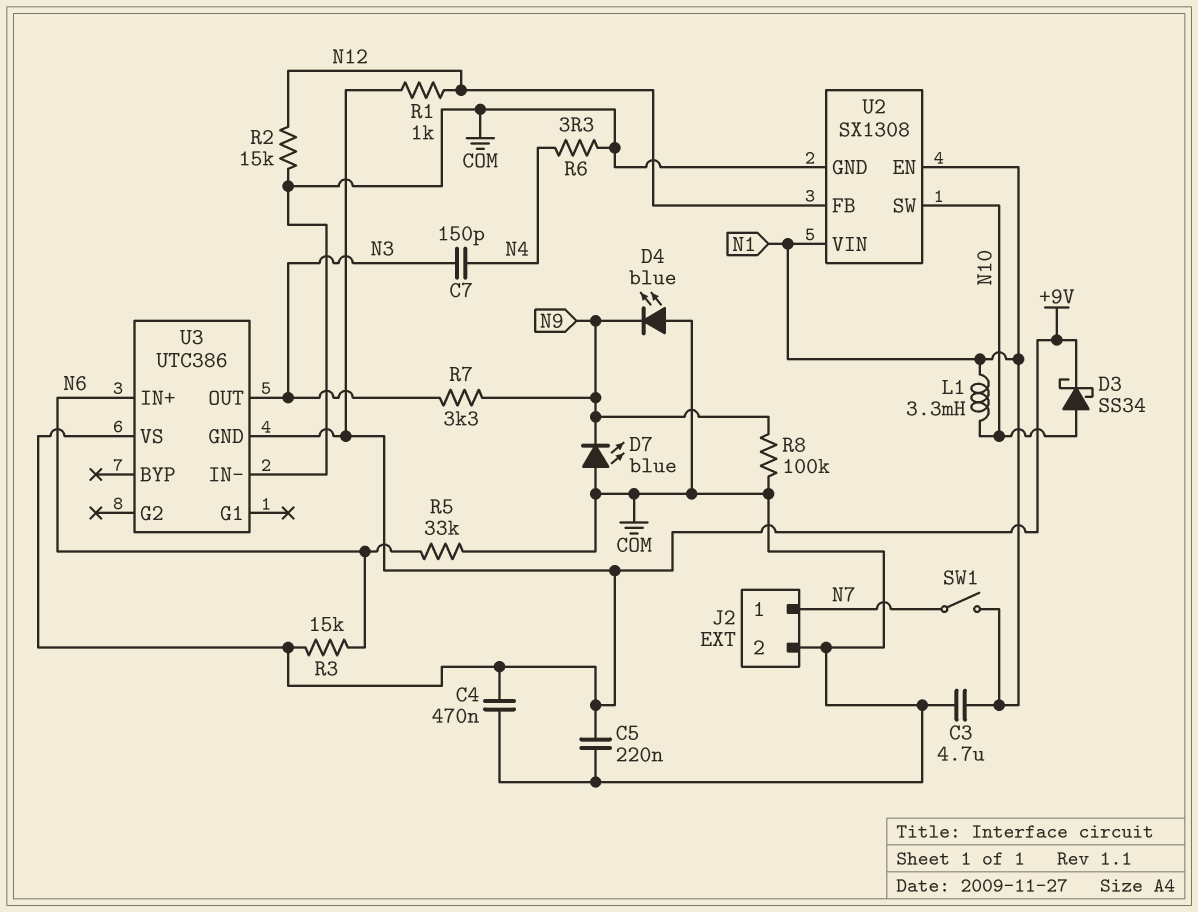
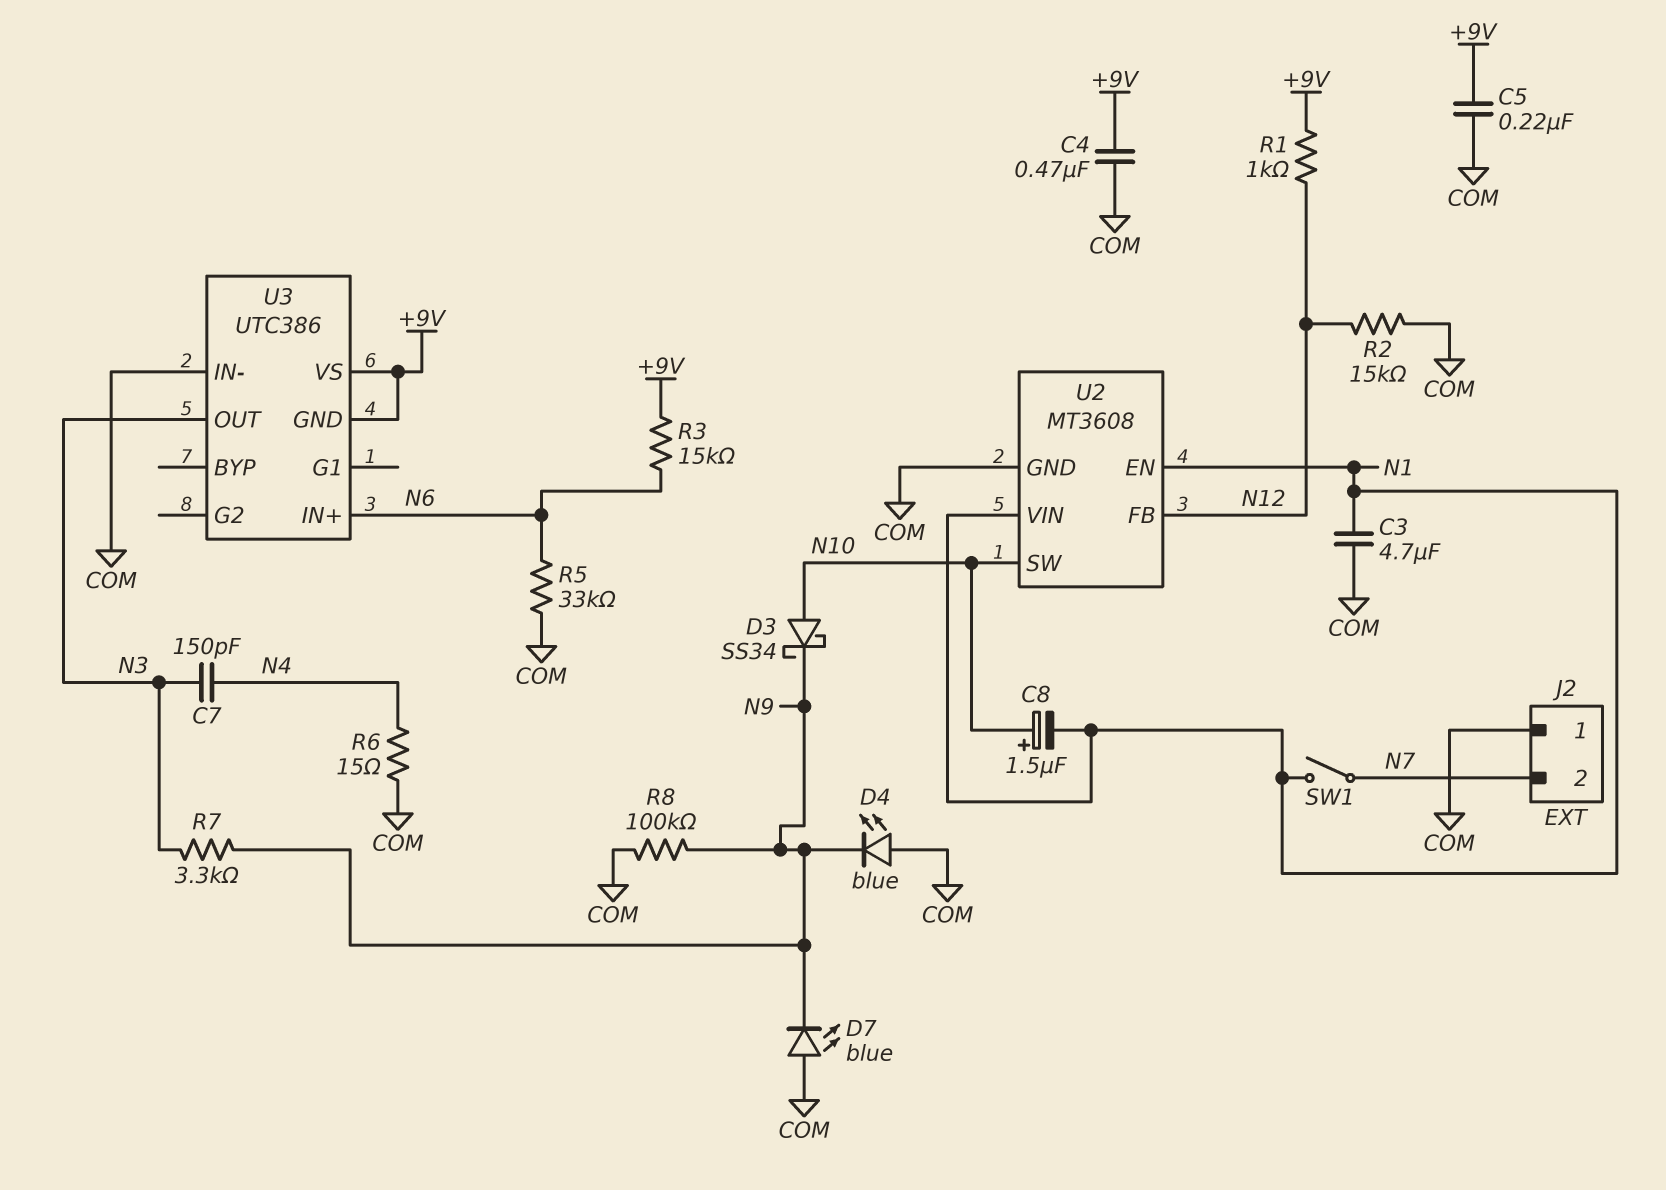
C8: none -> 1.5uF (plus N10, minus N1)
D3: schottky SS34 (A N10, K +9V) -> schottky SS34 (A N10, K N9)
J2 pin 1: N7 -> COM
J2 pin 2: COM -> N7
L1: 3.3mH (N1, N10) -> none
R6: 3.3 (COM, N4) -> 15 (COM, N4)
U2: SX1308 -> MT3608

